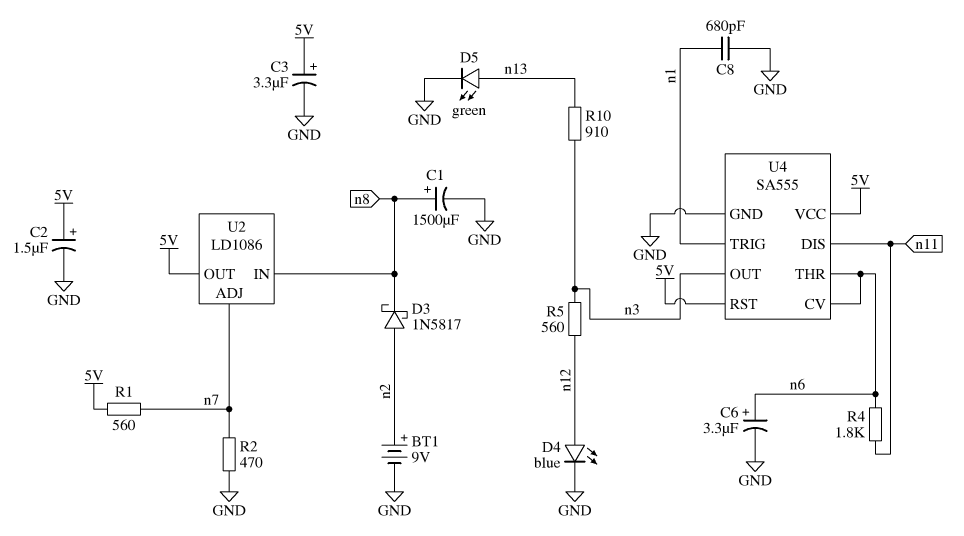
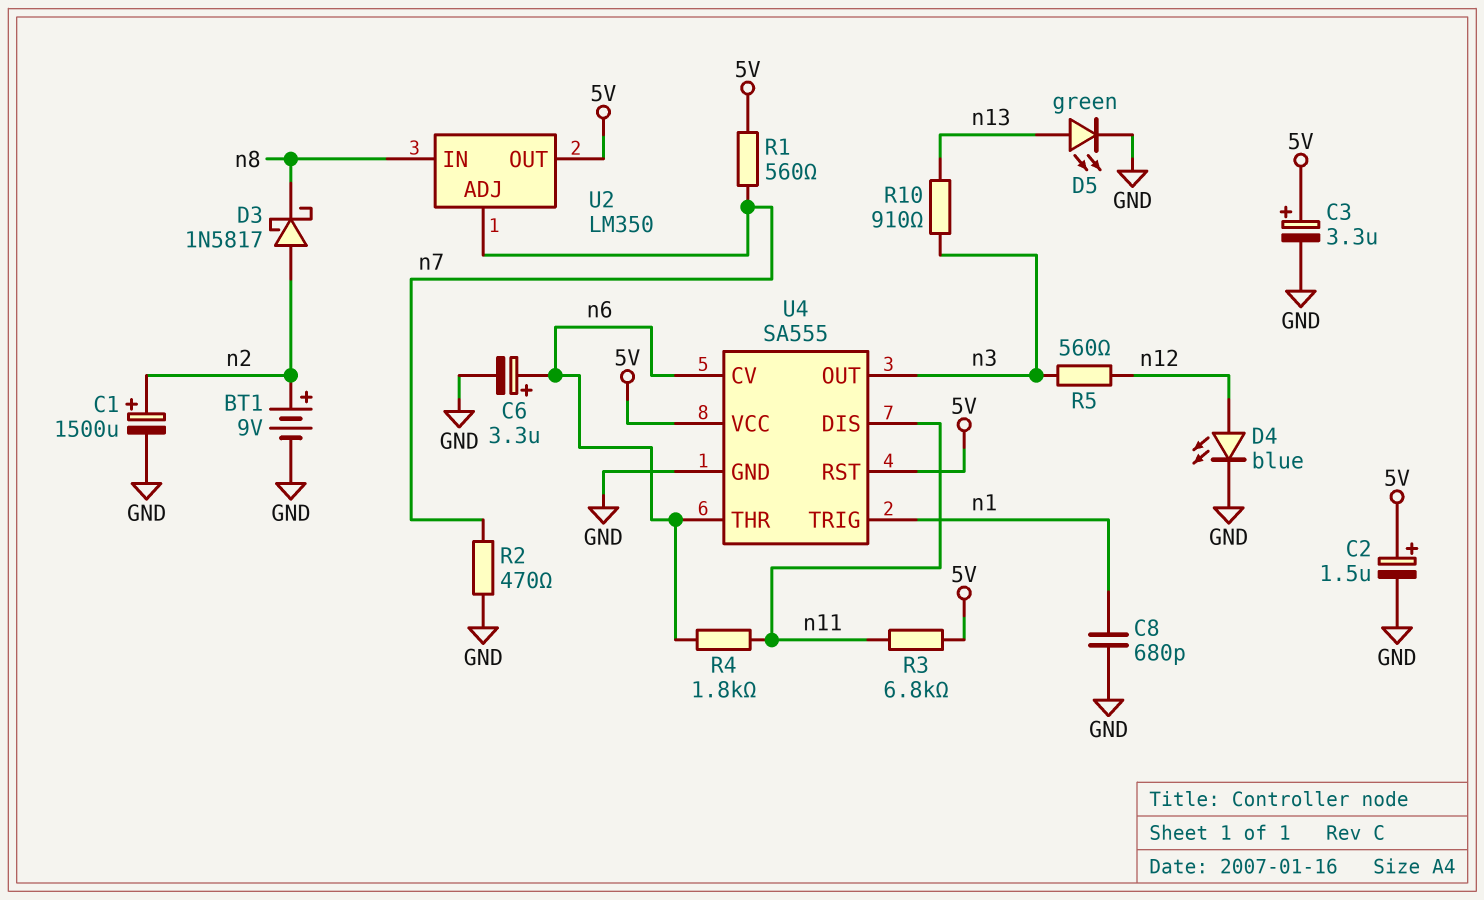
C1: 1500uF (plus n8, minus GND) -> 1500uF (plus n2, minus GND)
R3: none -> 6.8k (5V, n11)
U2: LD1086 -> LM350

